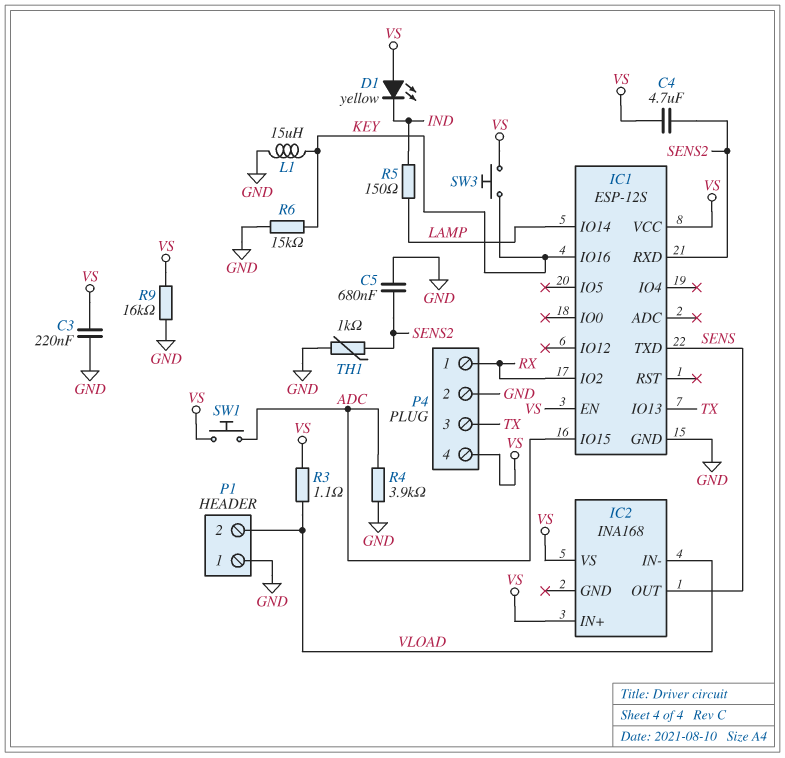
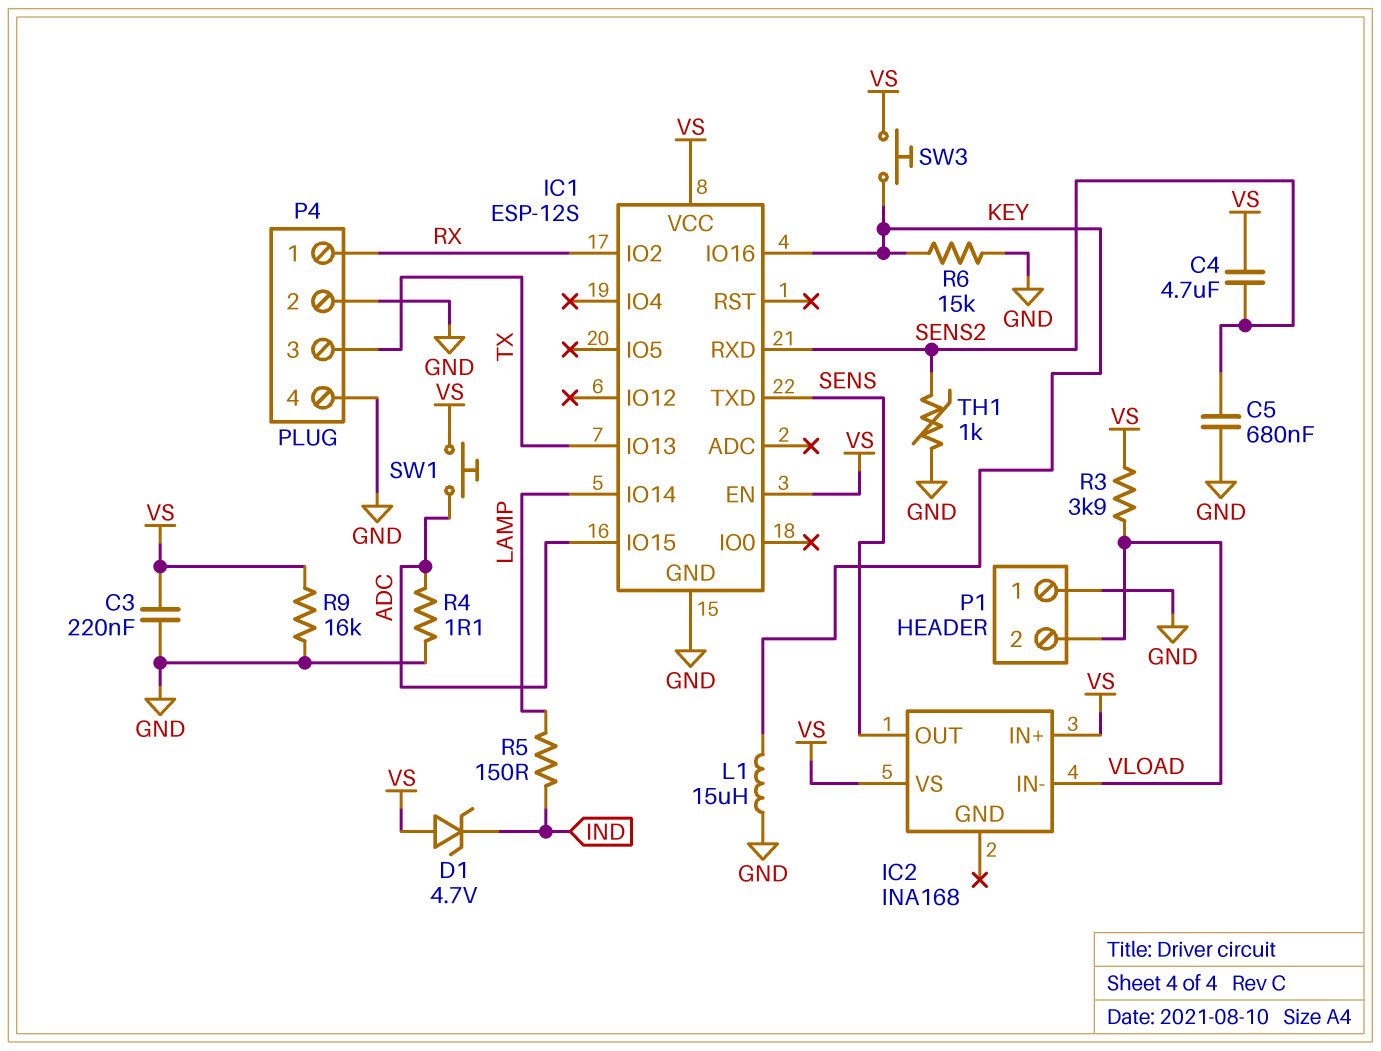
D1: LED yellow (A VS, K IND) -> zener 4.7V (A VS, K IND)
P4 pin 4: VS -> GND
R3: 1.1 (VLOAD, VS) -> 3.9k (VLOAD, VS)
R4: 3.9k (ADC, GND) -> 1.1 (ADC, GND)

